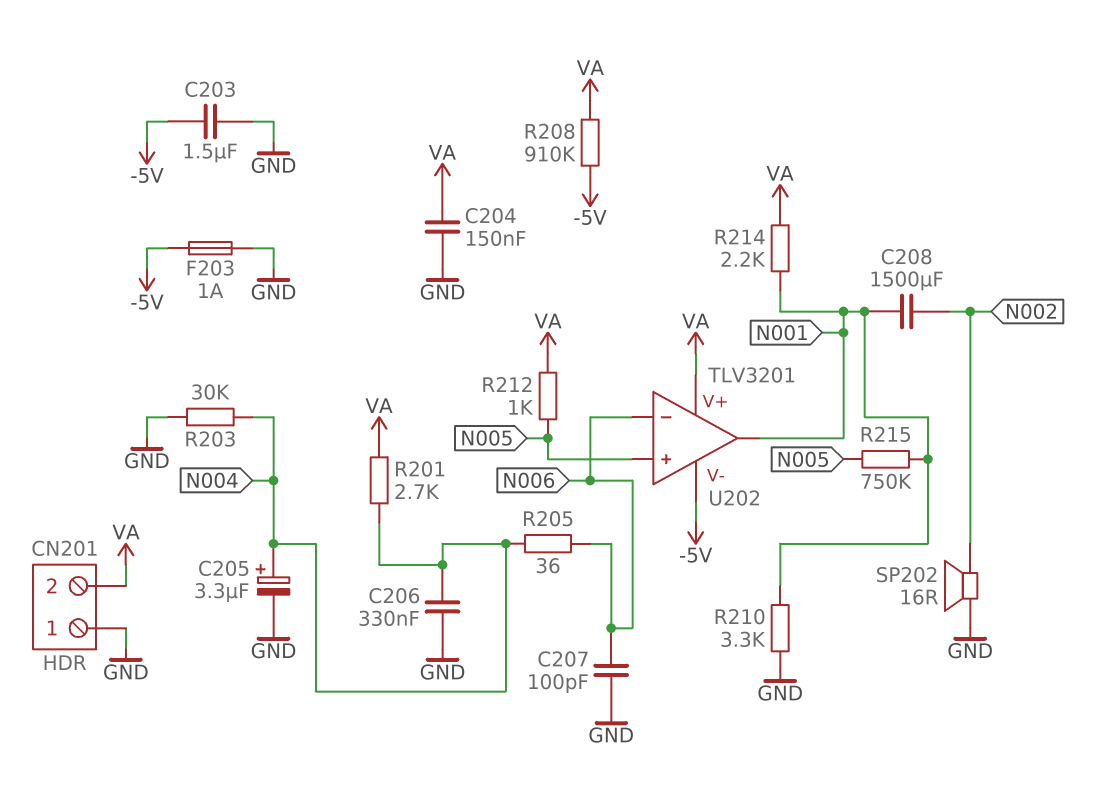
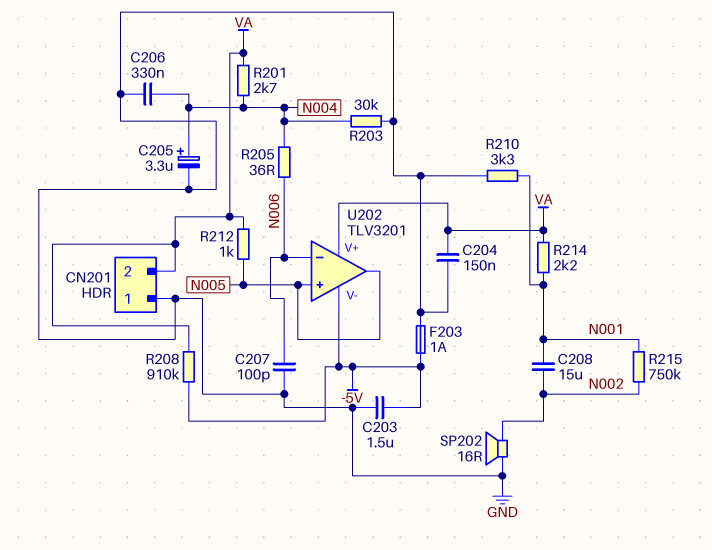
C208: 1500uF (N001, N002) -> 15uF (N001, N002)
R215: 750k (N001, N005) -> 750k (N001, N002)
U202 pin out: N001 -> N005

